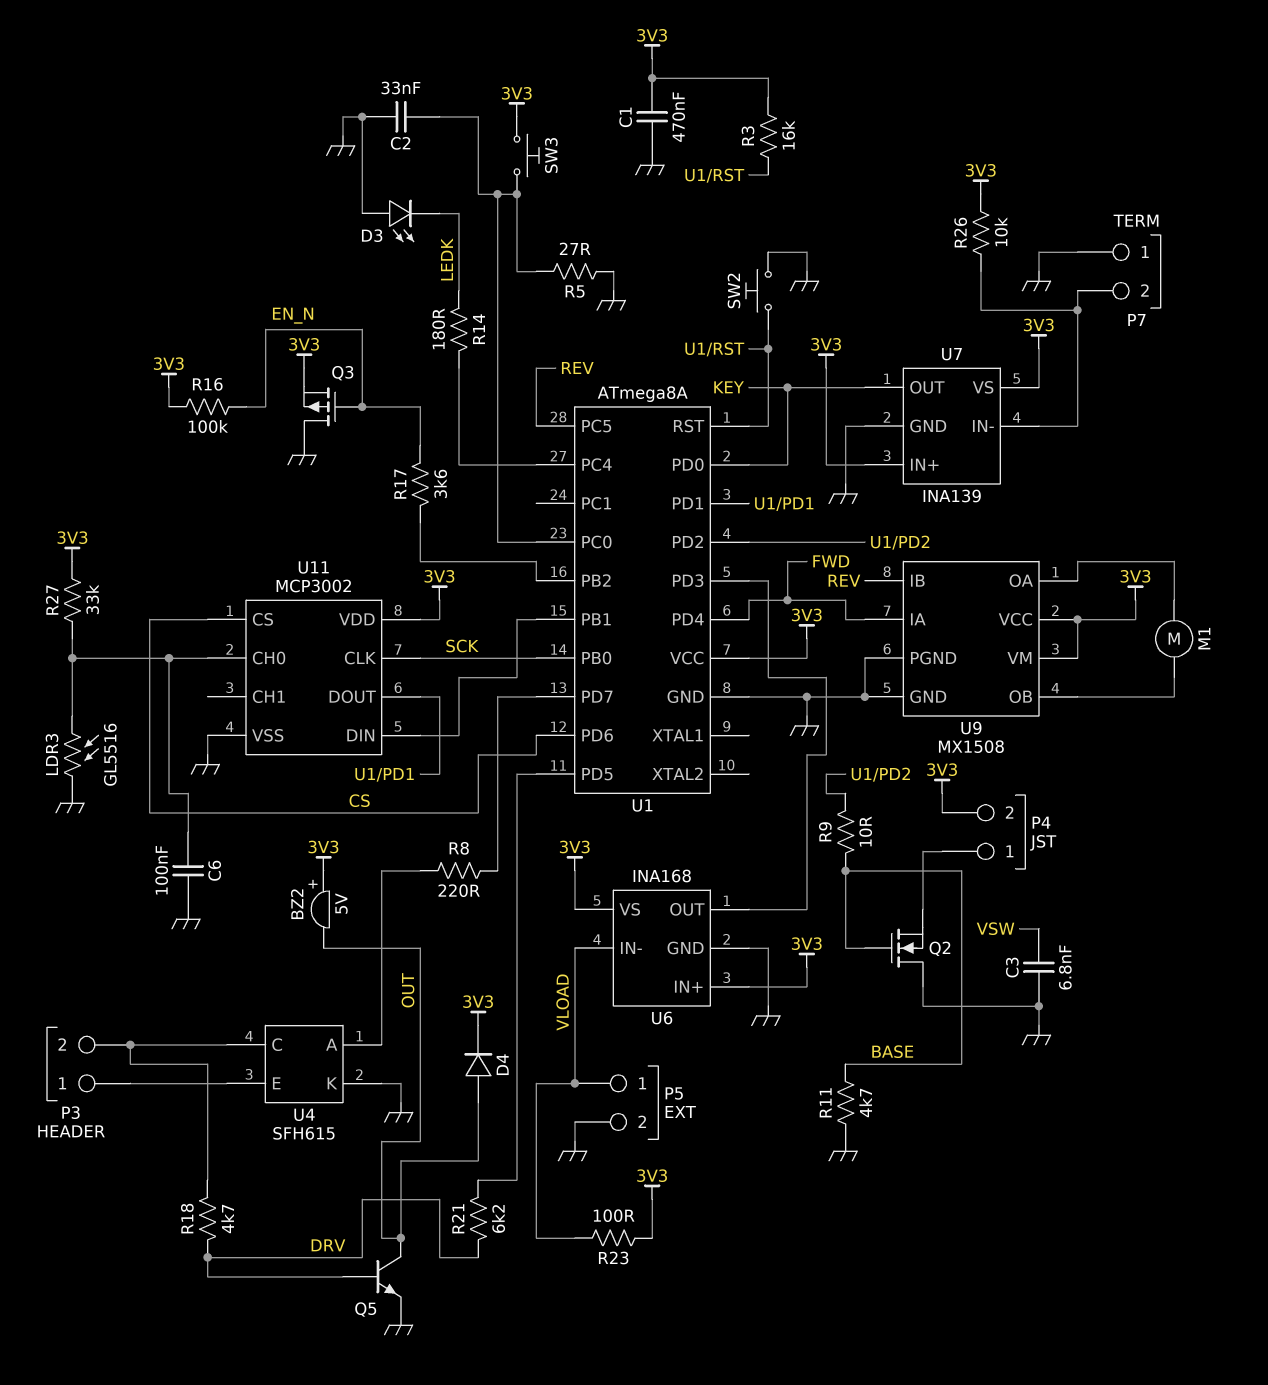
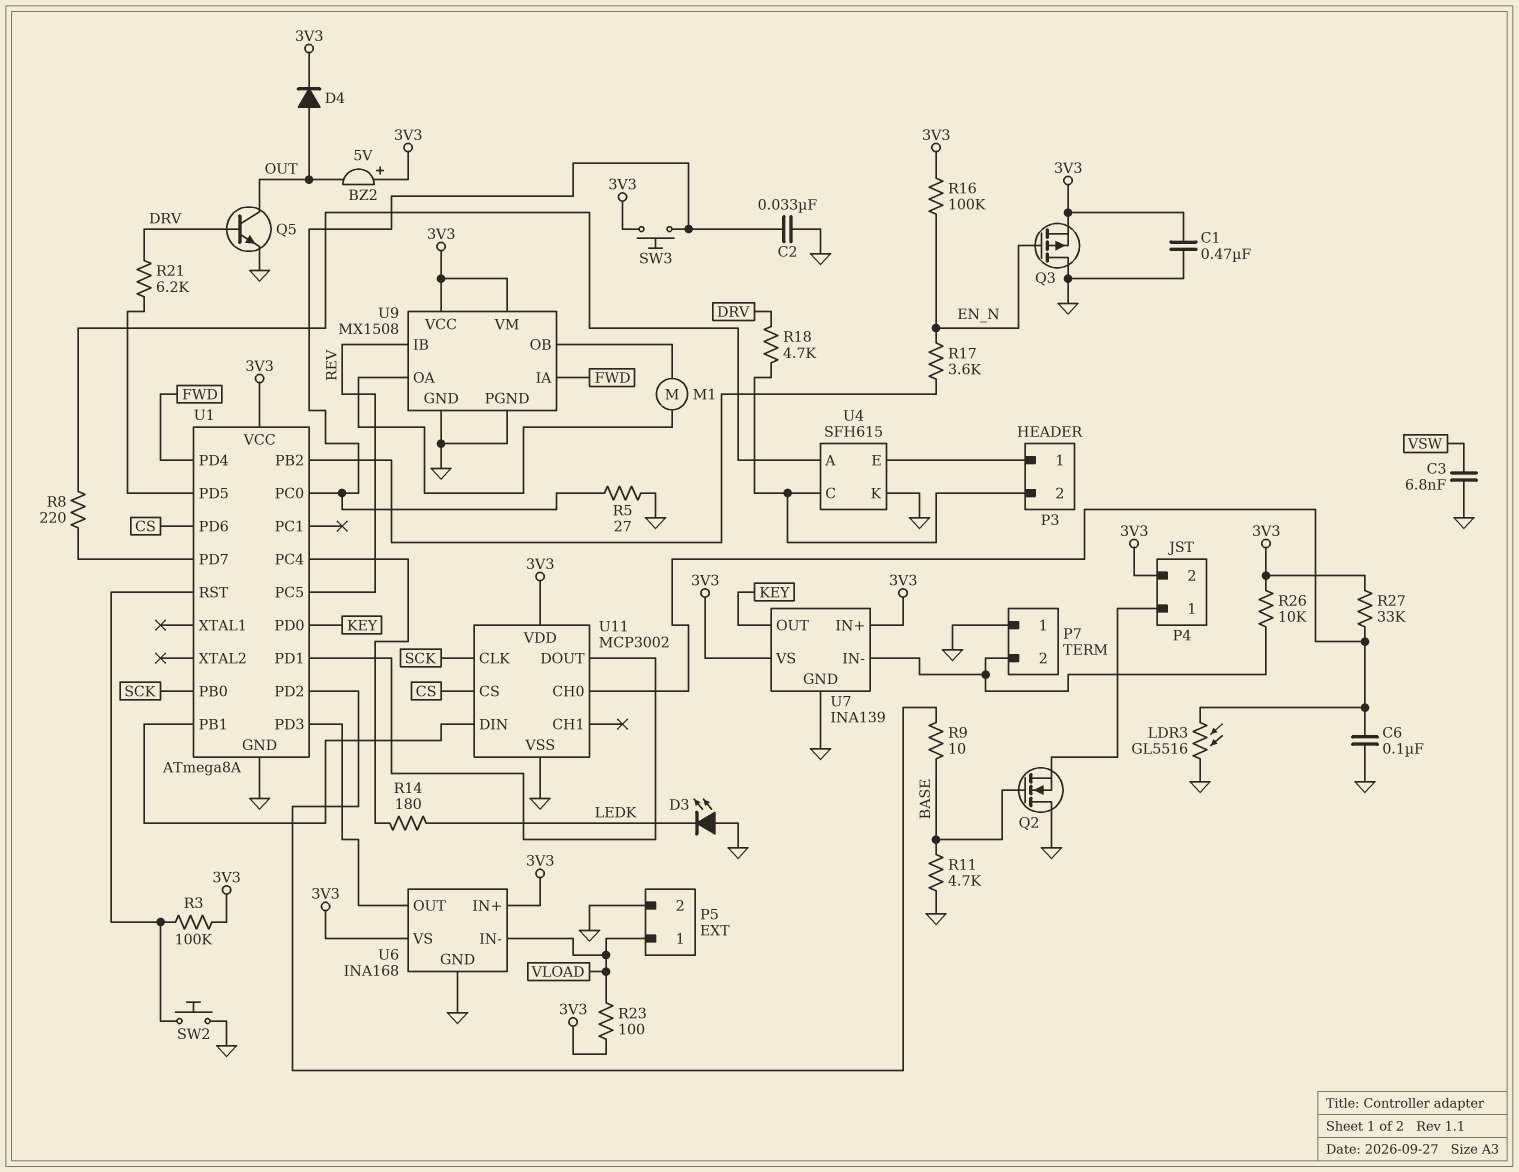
R3: 16k (3V3, U1/RST) -> 100k (3V3, U1/RST)

